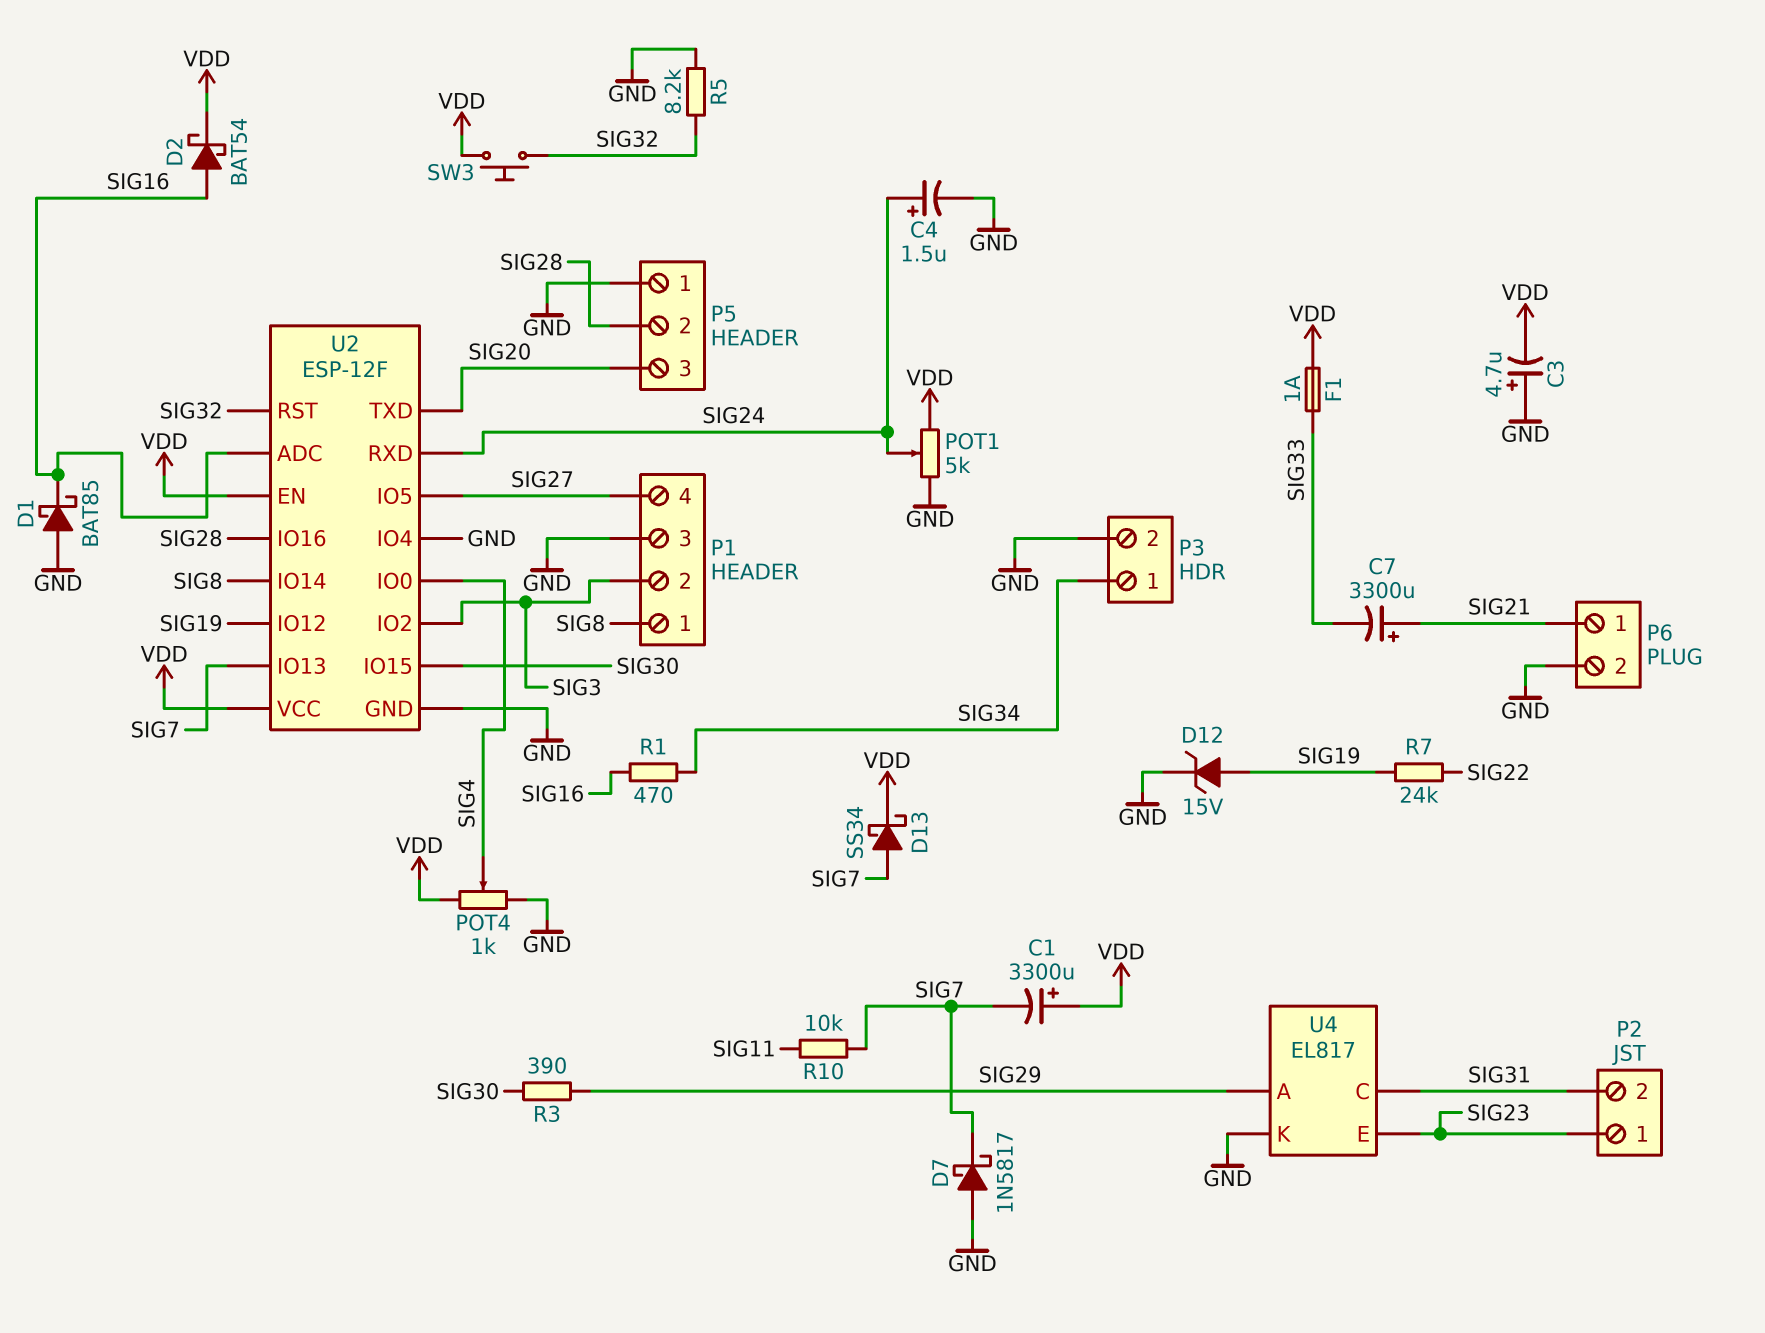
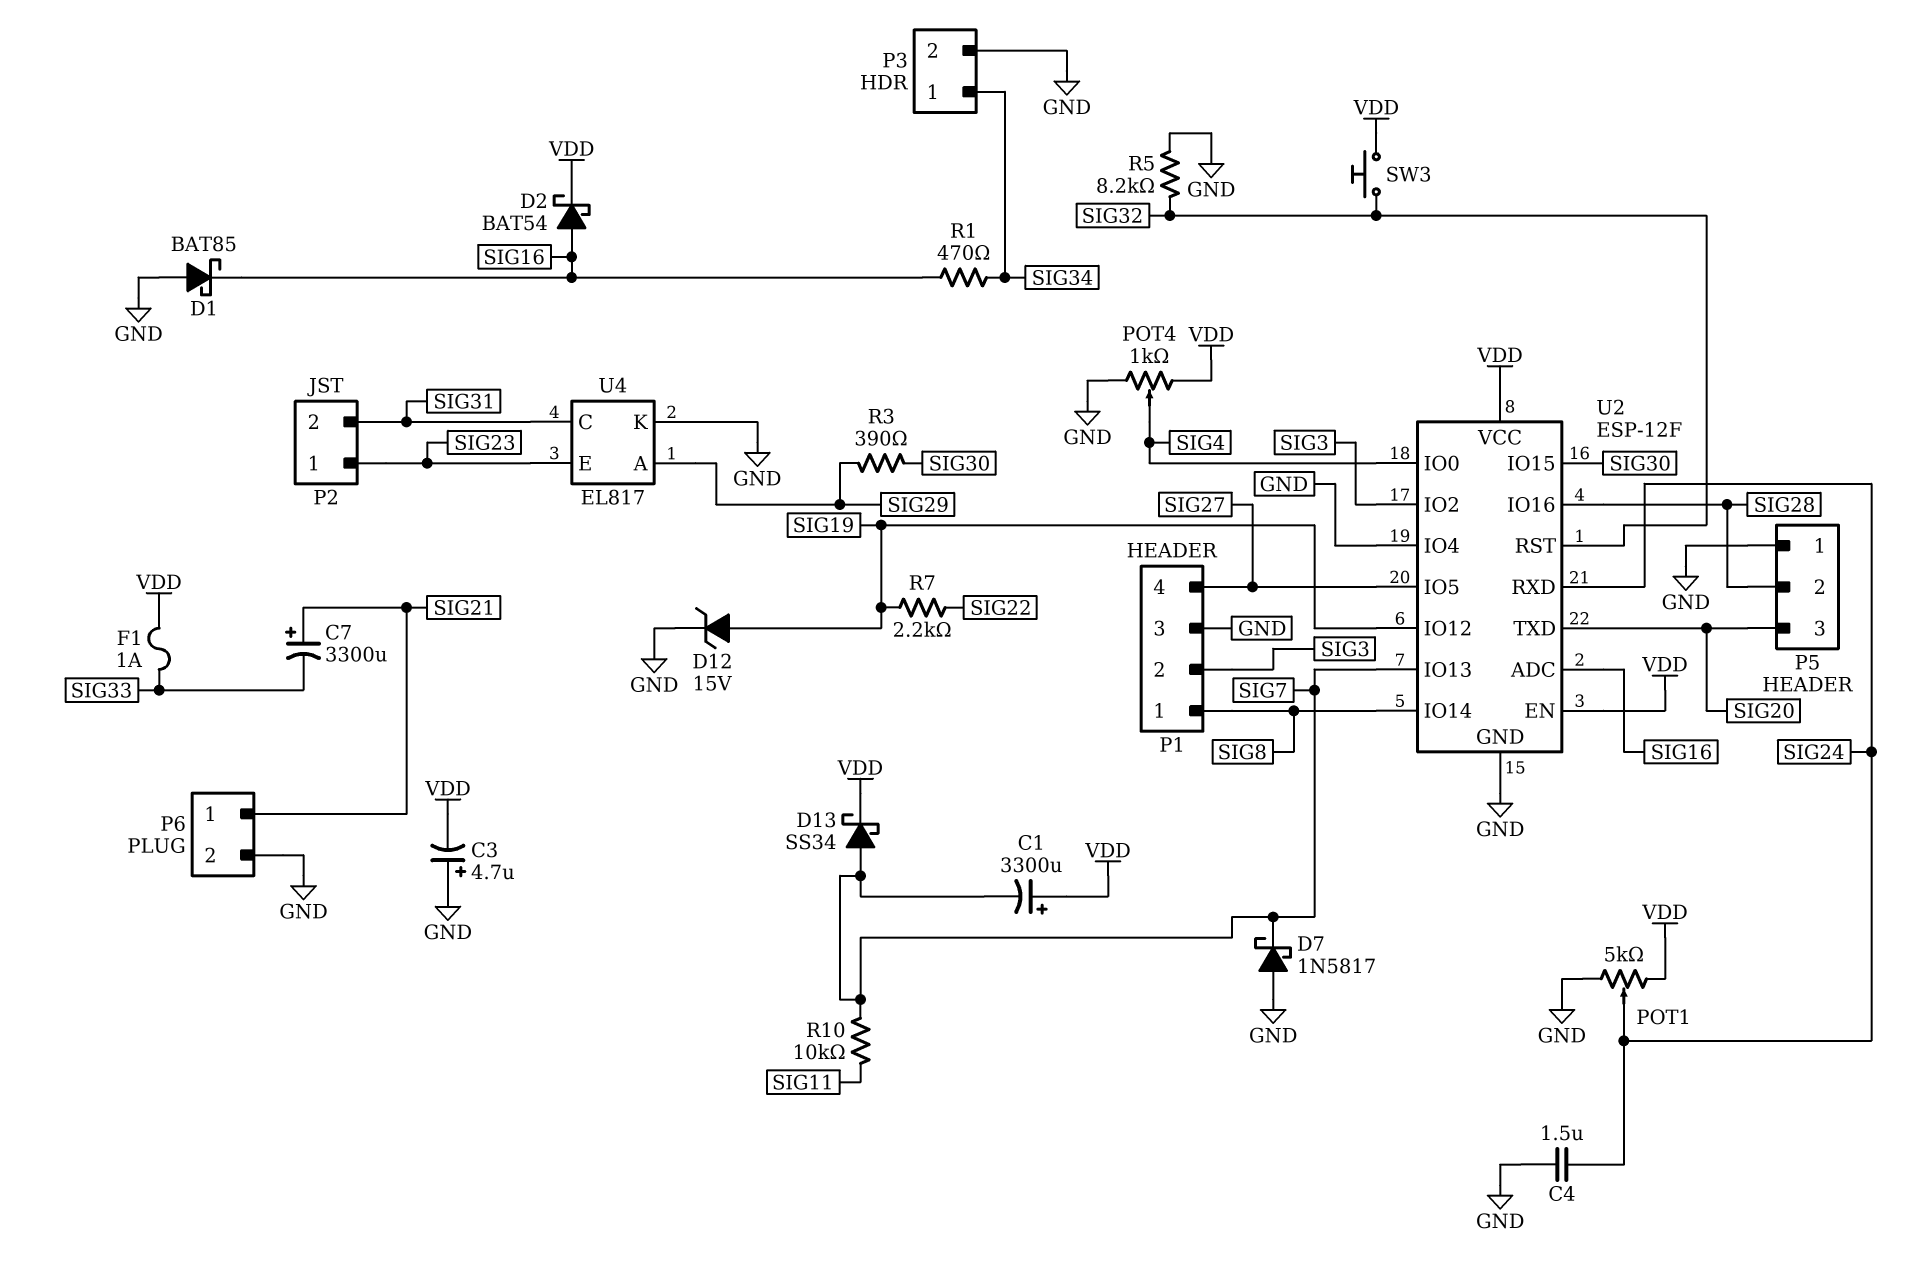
C4: 1.5uF (plus SIG24, minus GND) -> 1.5uF (GND, SIG24)
R7: 24k (SIG19, SIG22) -> 2.2k (SIG19, SIG22)

